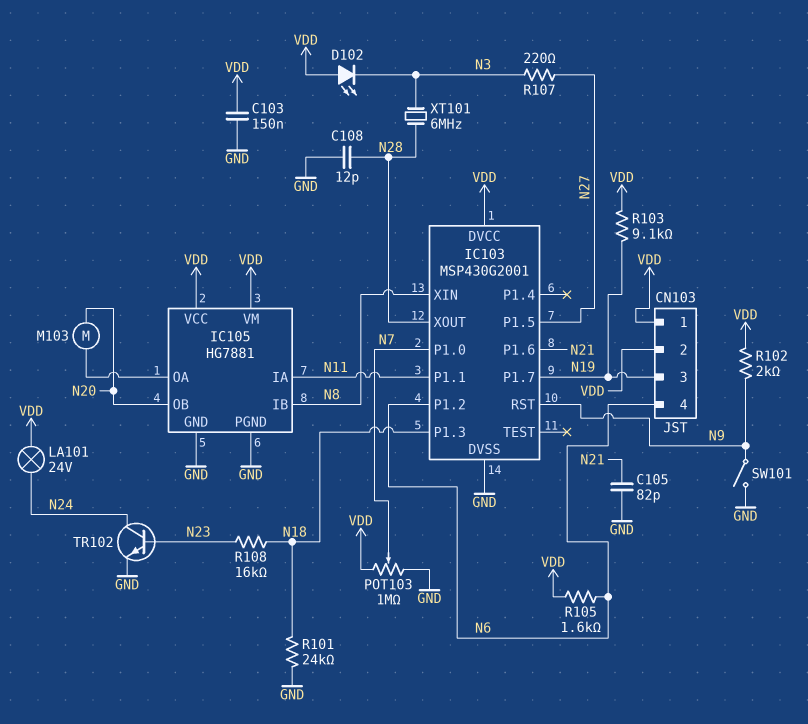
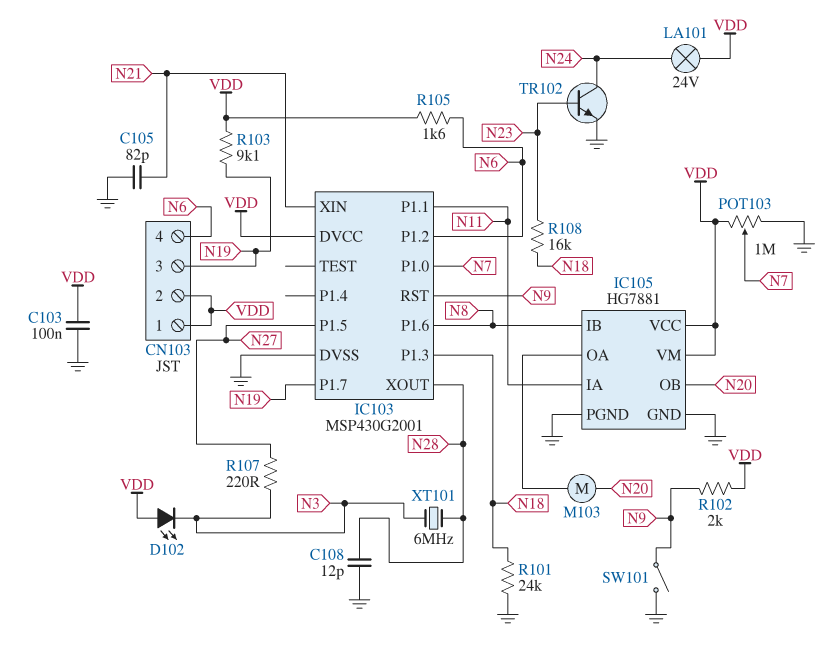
C103: 150nF (GND, VDD) -> 100nF (GND, VDD)
IC103 pin P1.6: N21 -> N8
IC103 pin XIN: N8 -> N21

